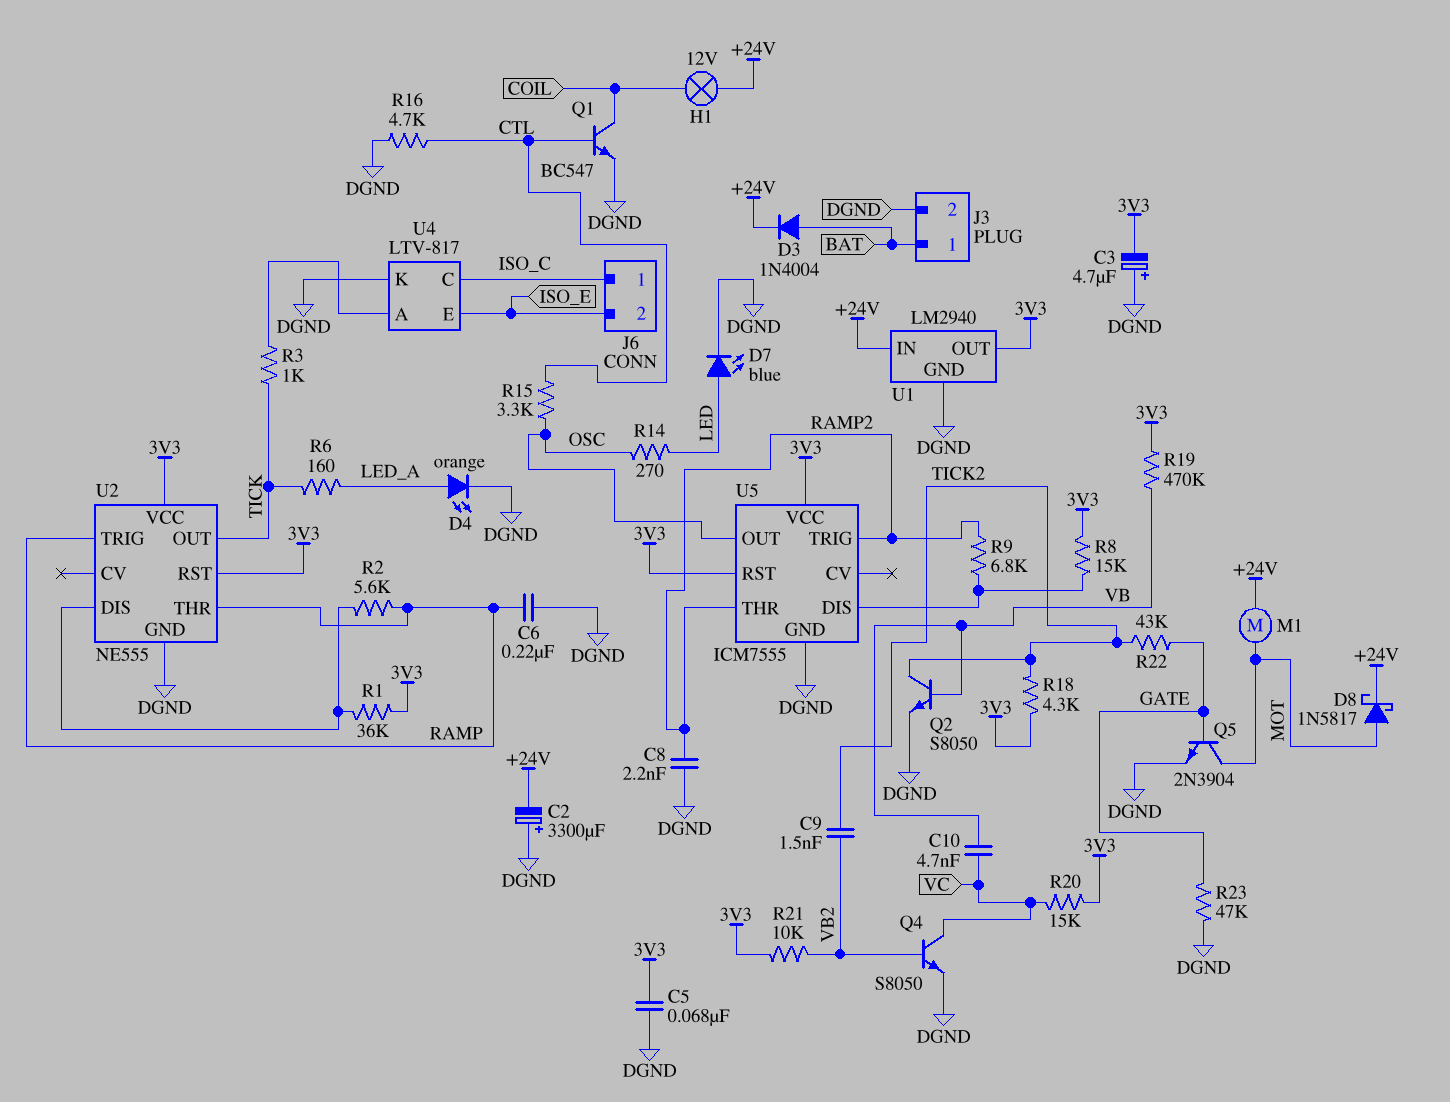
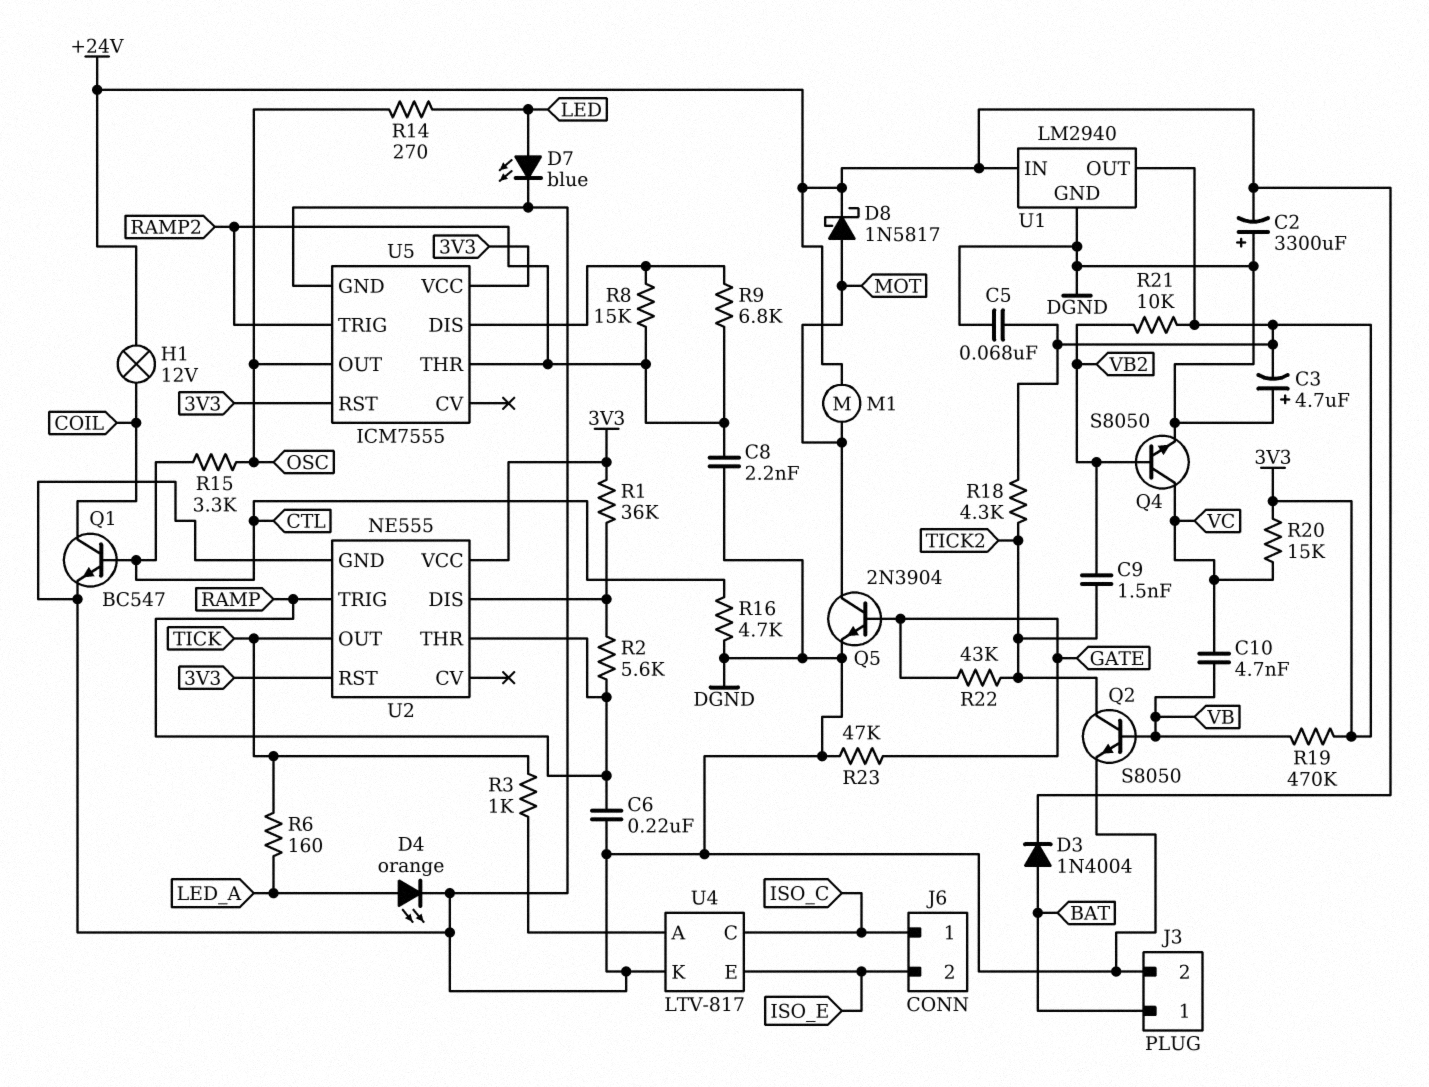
R8: 15k (3V3, U5/DIS) -> 15k (RAMP2, U5/DIS)

